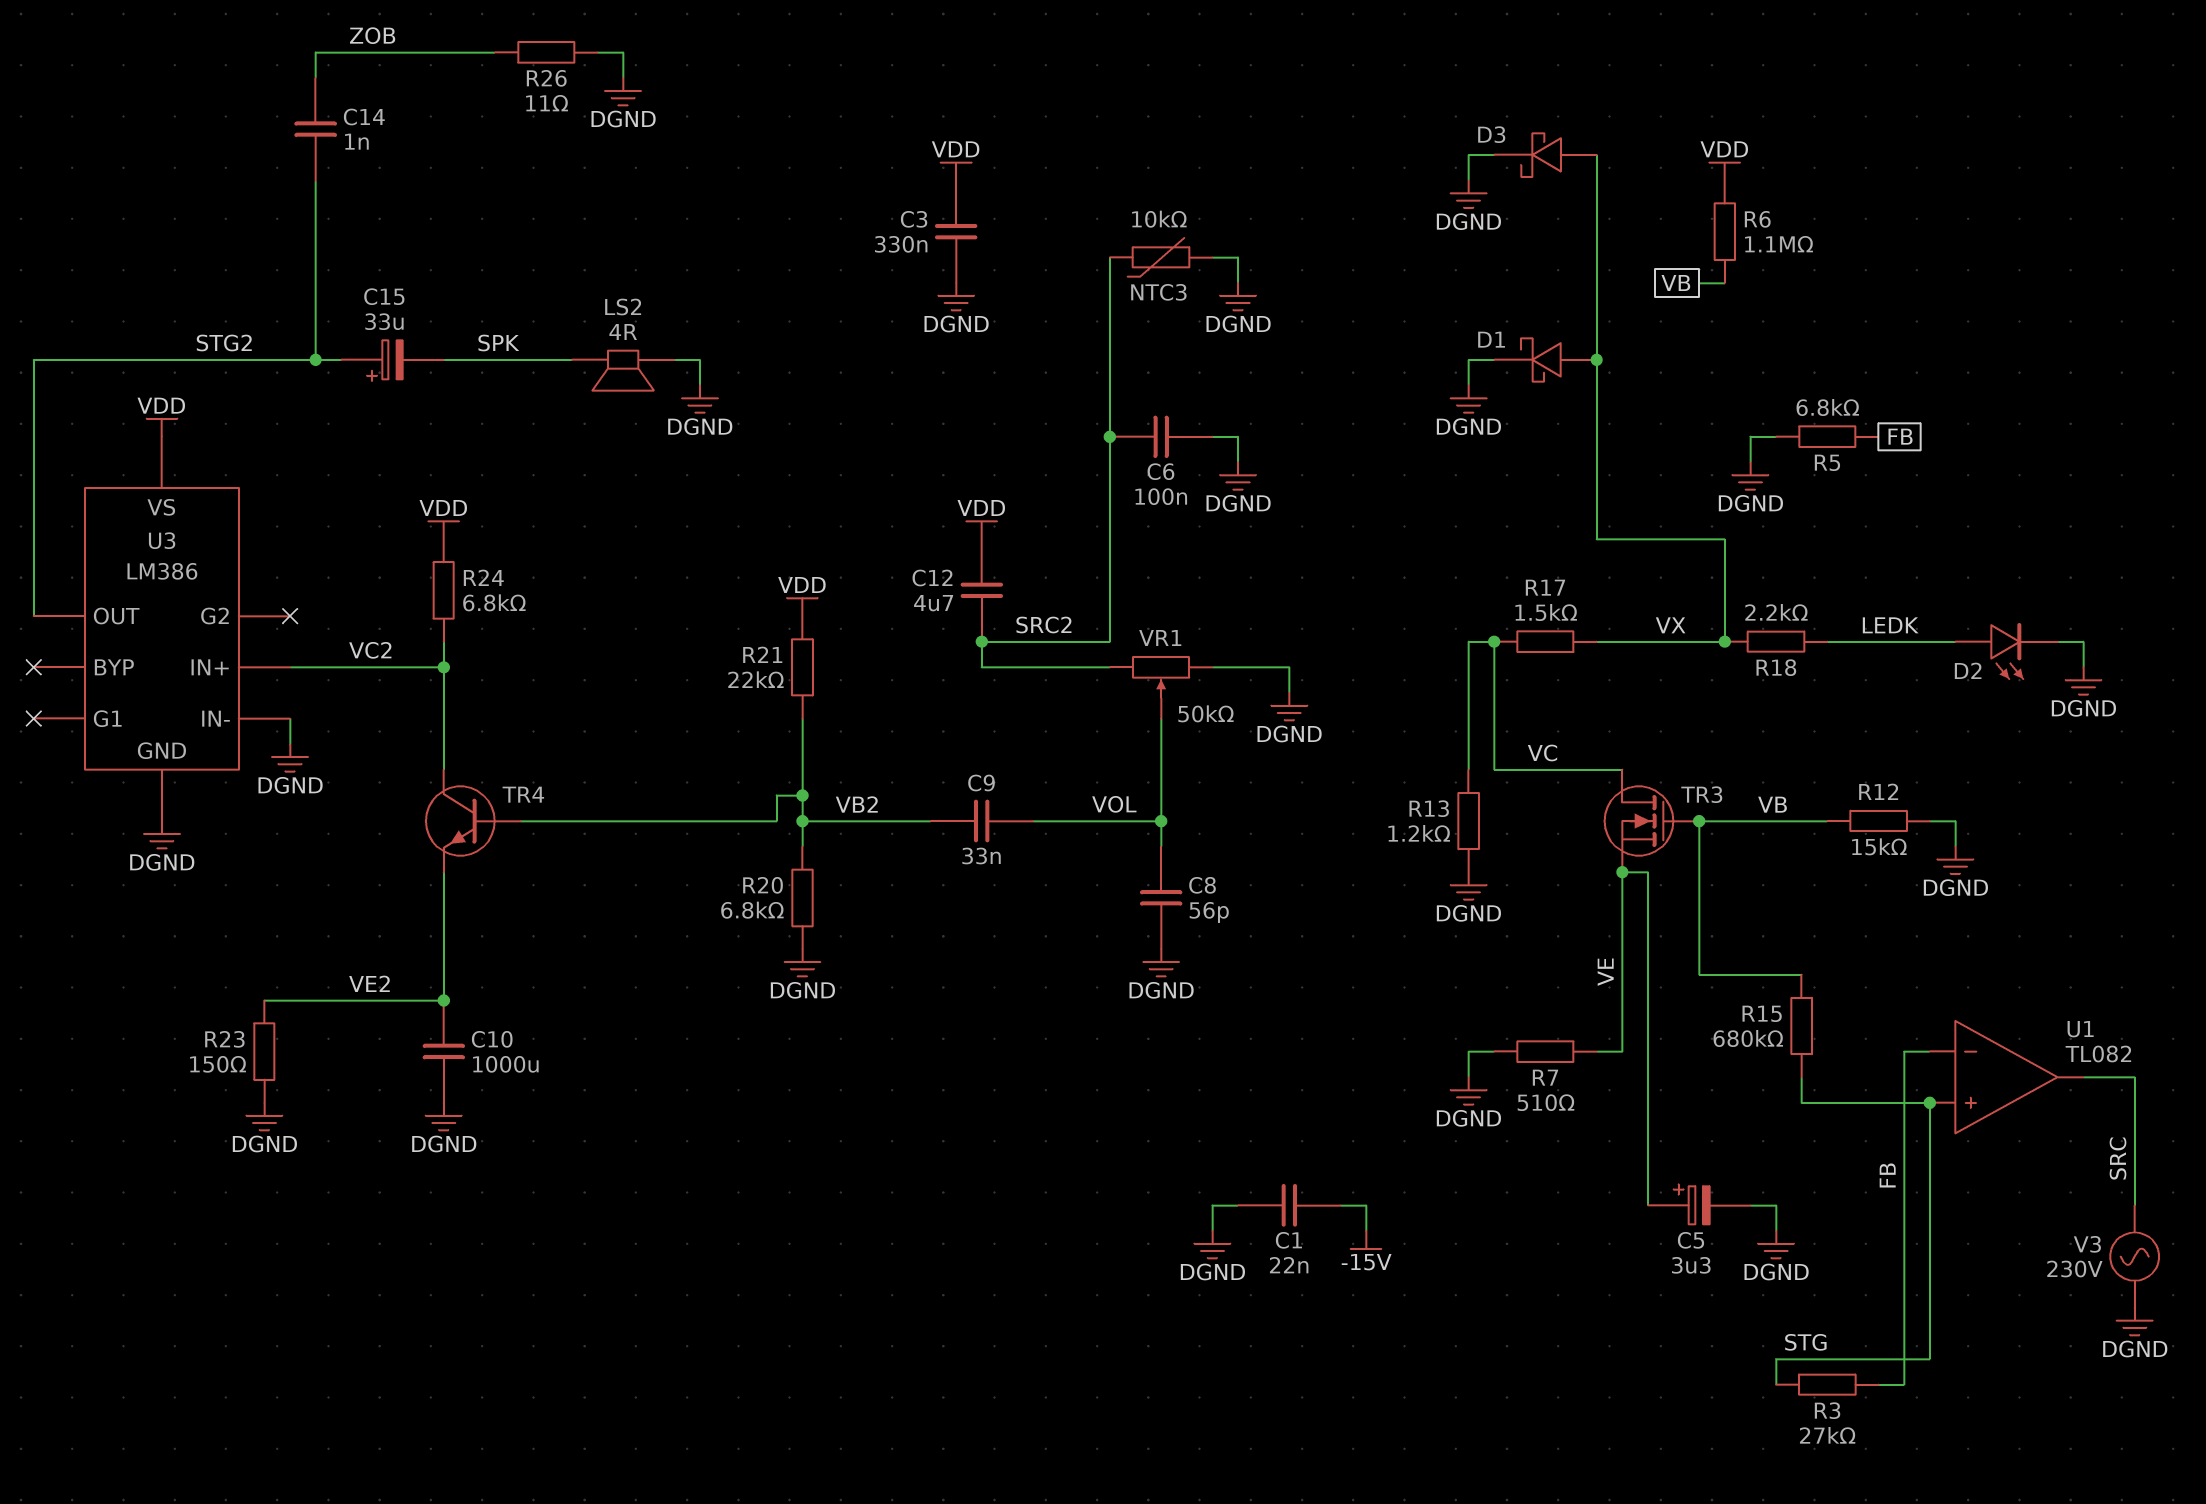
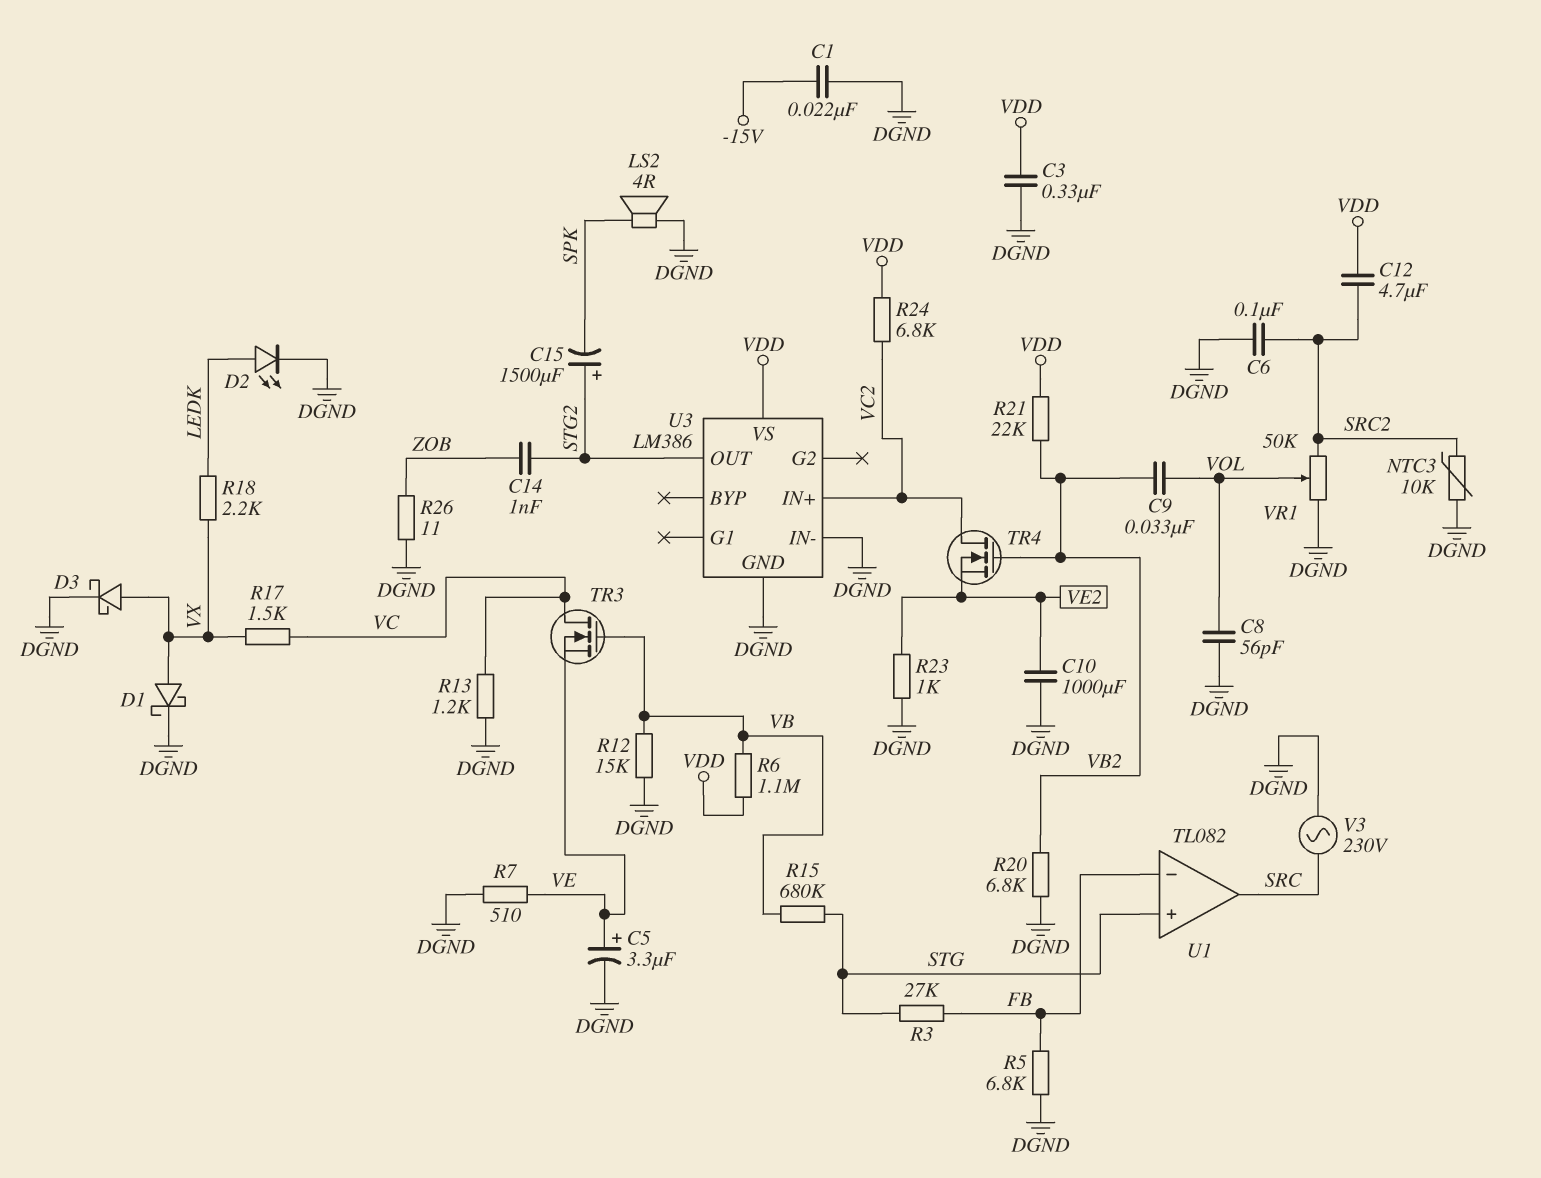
C15: 33uF (plus STG2, minus SPK) -> 1500uF (plus STG2, minus SPK)
R23: 150 (DGND, VE2) -> 1k (DGND, VE2)
TR4: NPN (B VB2, C VC2, E VE2) -> NMOS (G VB2, D VC2, S VE2)

